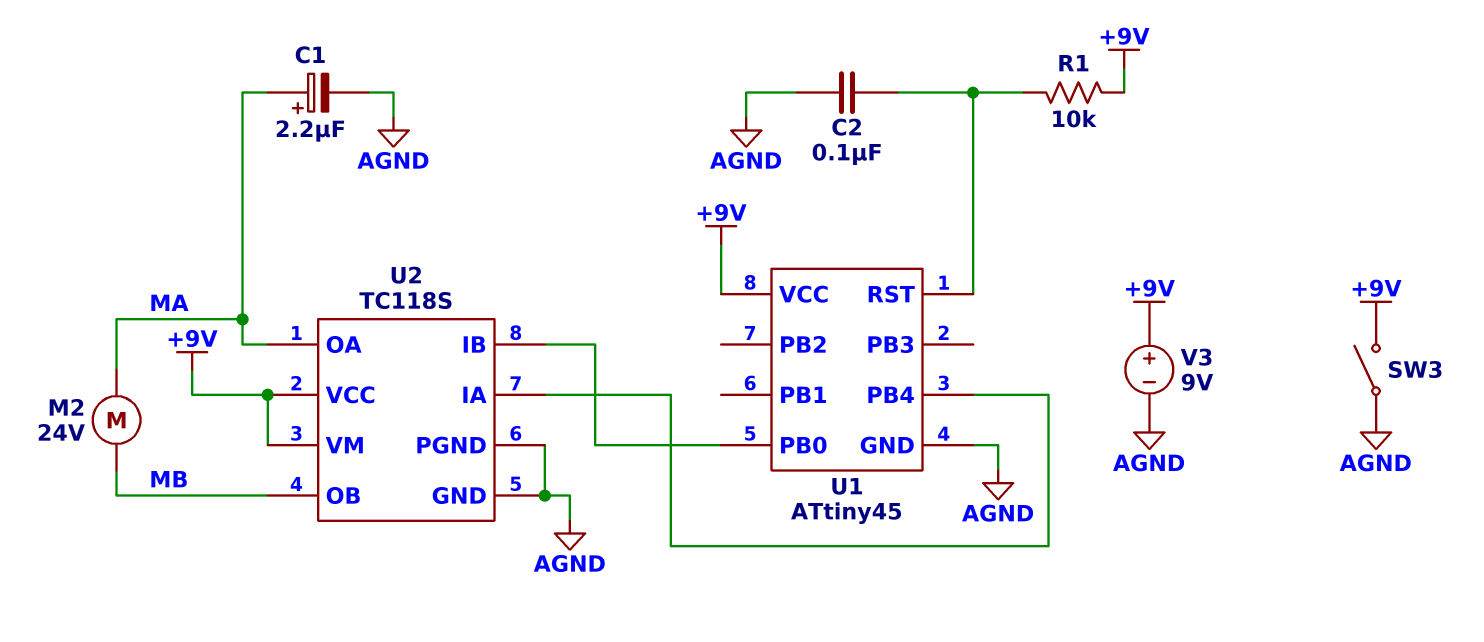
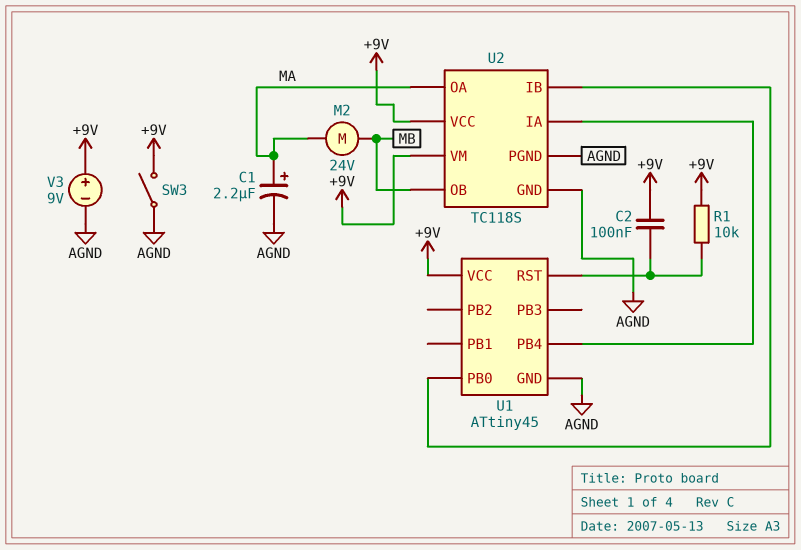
C2: 100nF (AGND, U1/RST) -> 100nF (+9V, U1/RST)

